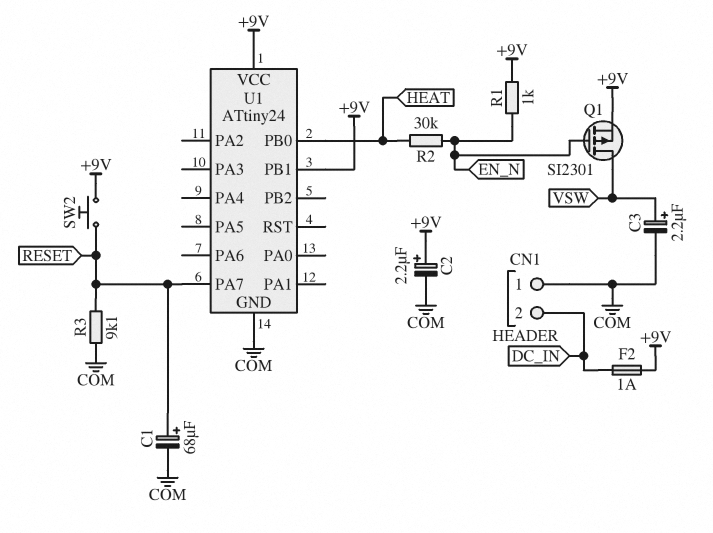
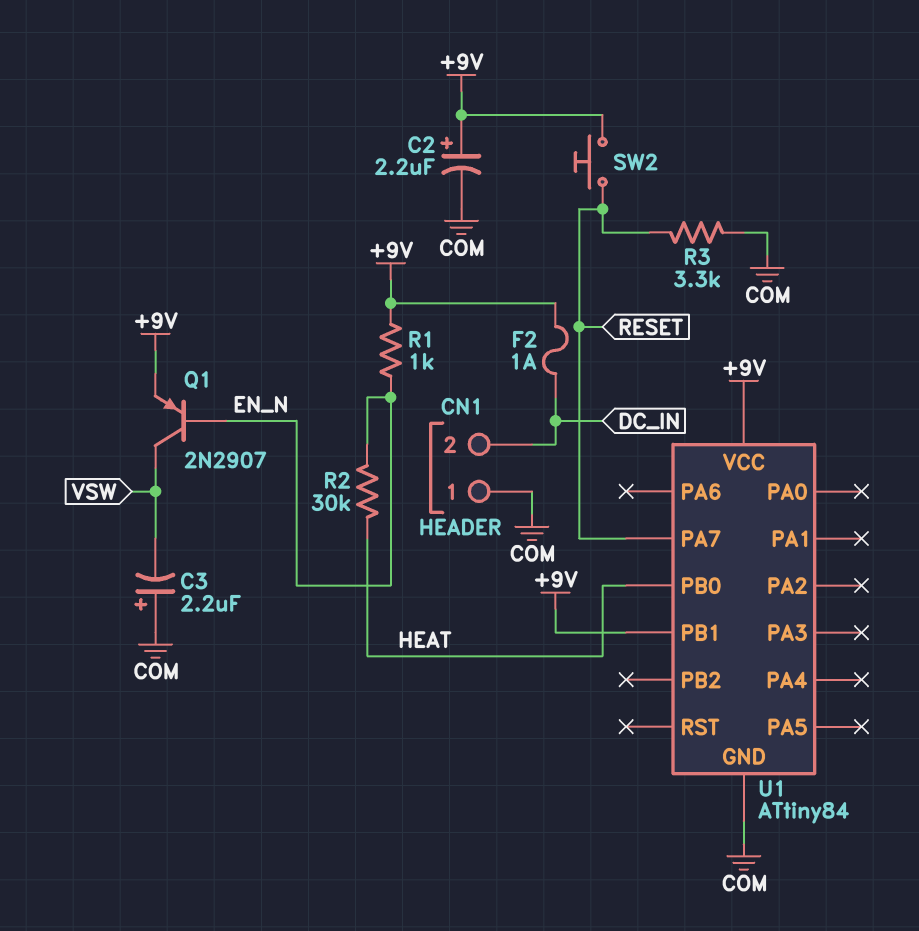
C1: 68uF (plus RESET, minus COM) -> none
C3: 2.2uF (plus VSW, minus COM) -> 2.2uF (plus COM, minus VSW)
Q1: PMOS SI2301 (G EN_N, D VSW, S +9V) -> PNP 2N2907 (B EN_N, C VSW, E +9V)
R3: 9.1k (COM, RESET) -> 3.3k (COM, RESET)
U1: ATtiny24 -> ATtiny84

